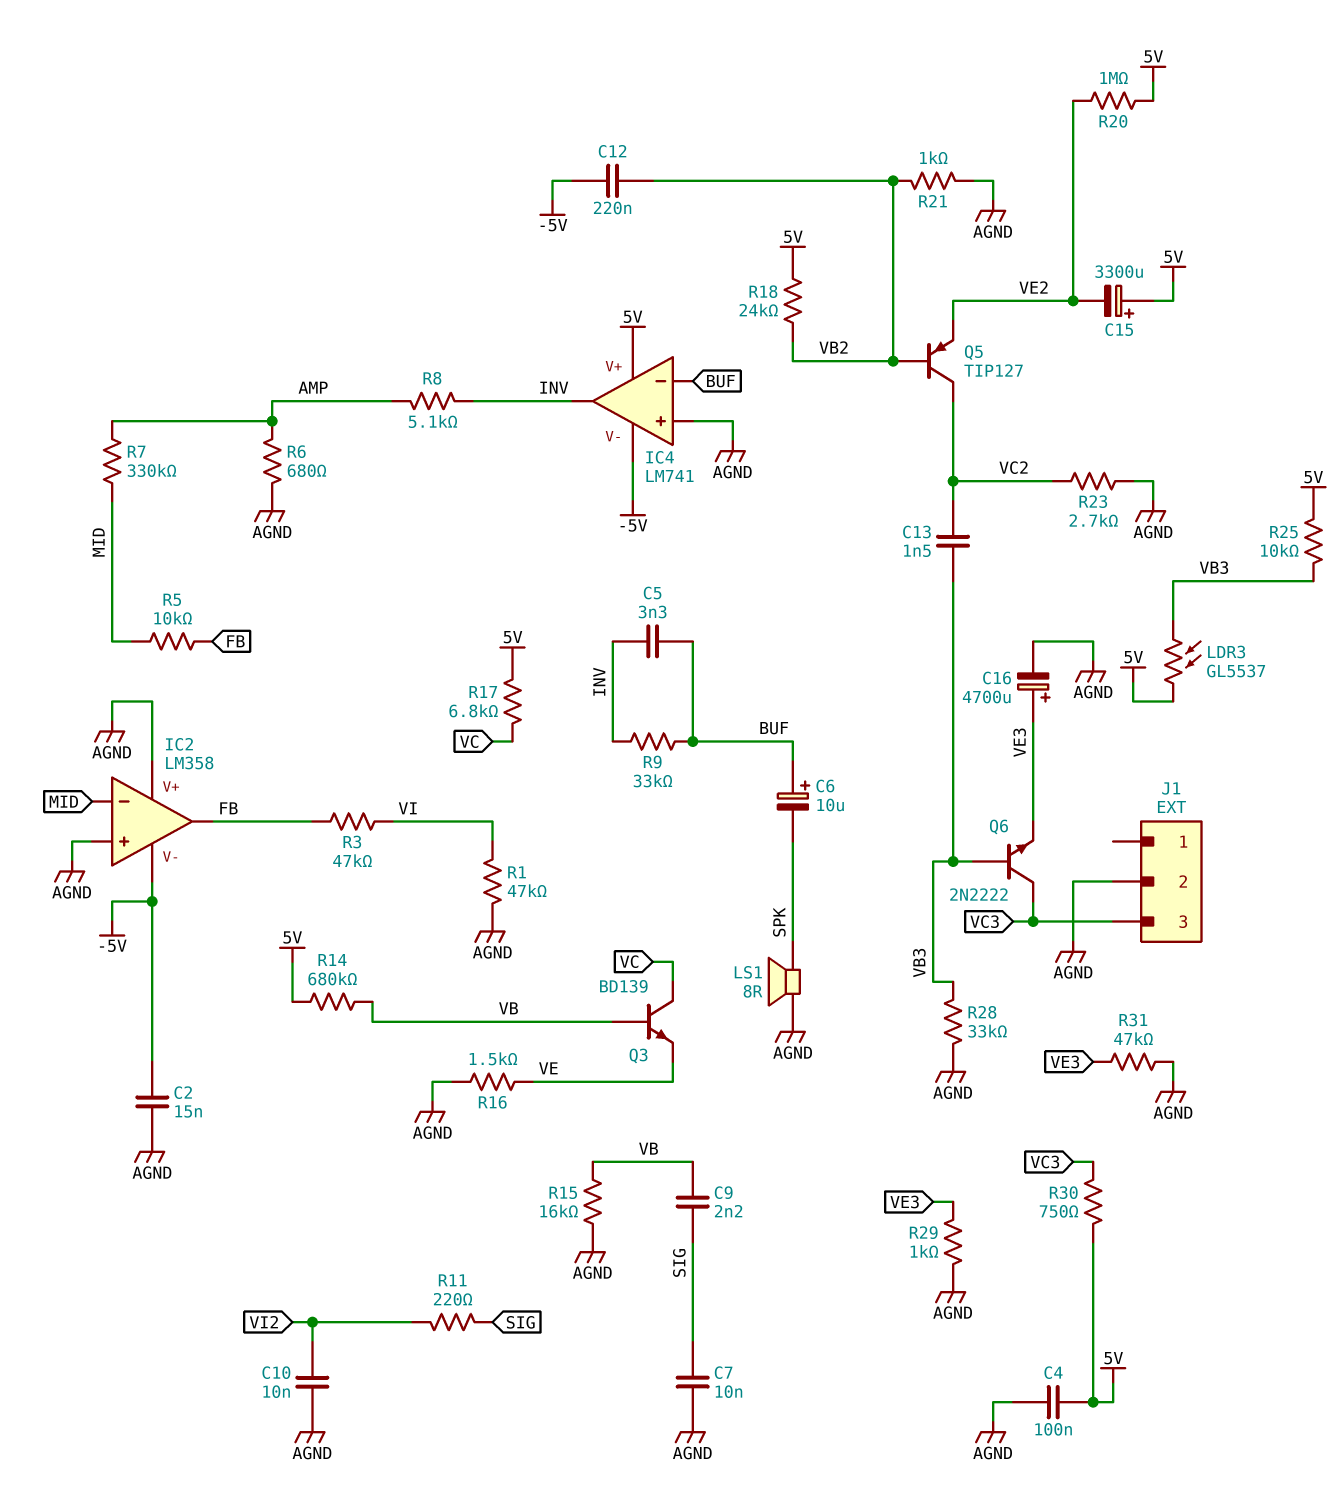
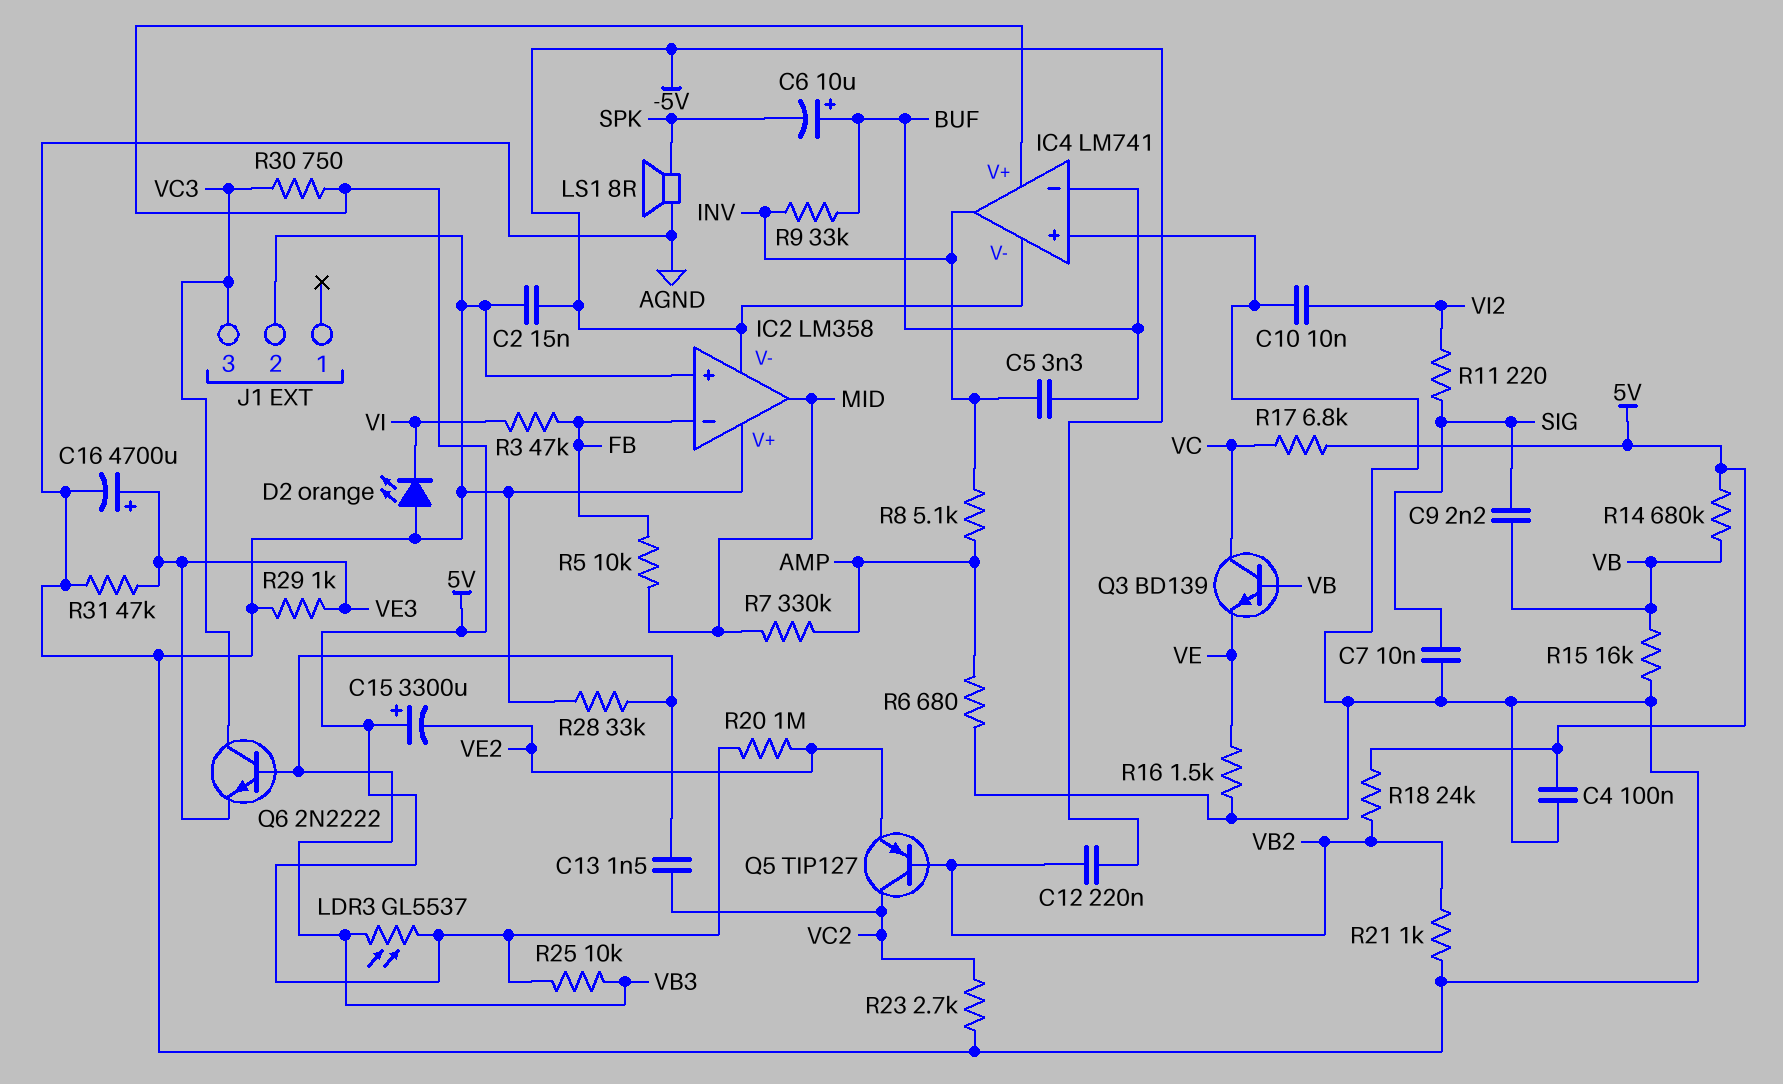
D2: none -> LED orange (A AGND, K VI)
IC2 pin in-: MID -> FB
IC2 pin out: FB -> MID
R1: 47k (AGND, VI) -> none

